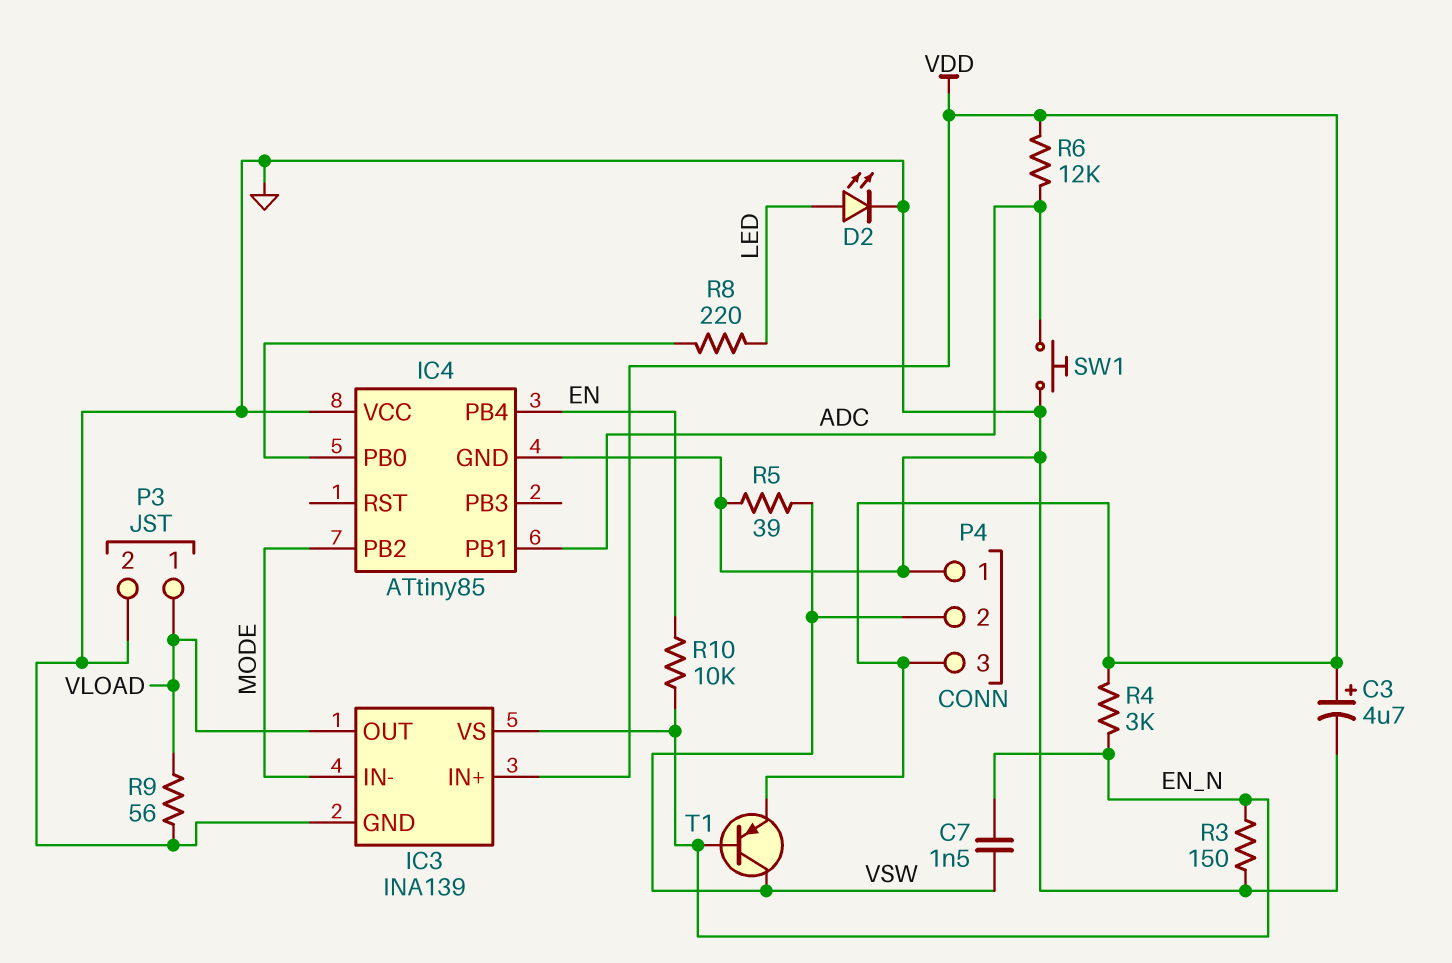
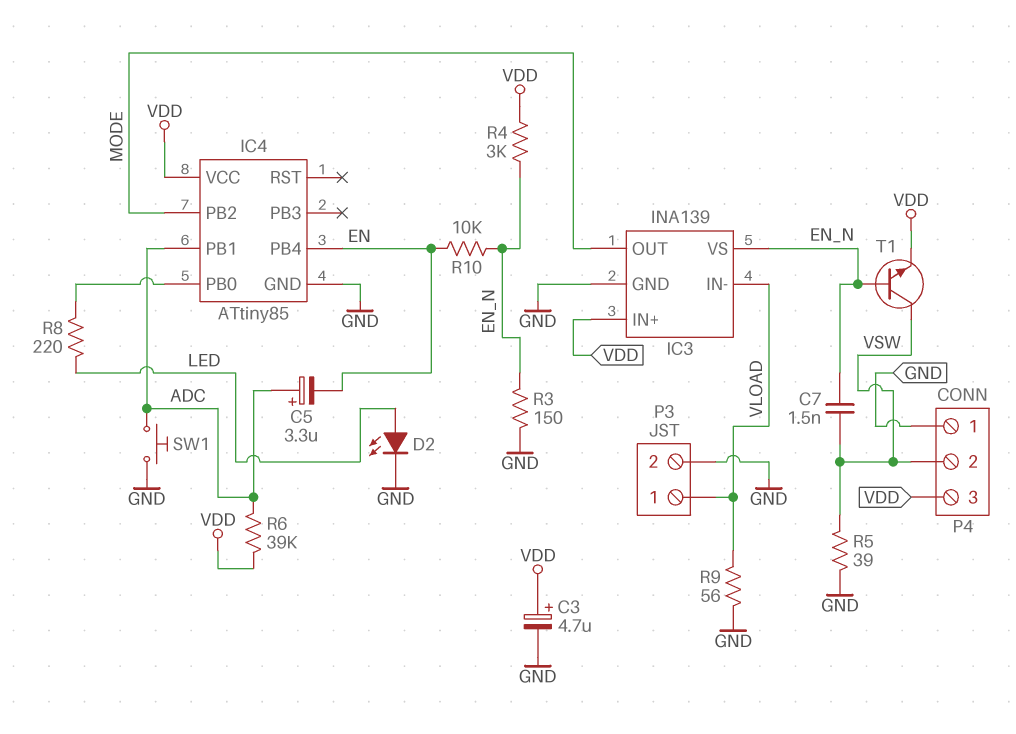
C5: none -> 3.3uF (plus ADC, minus EN)
IC3 pin IN-: MODE -> VLOAD
IC3 pin OUT: VLOAD -> MODE
IC4 pin VCC: GND -> VDD
R6: 12k (ADC, VDD) -> 39k (ADC, VDD)
T1: PNP (B EN_N, C VSW, E VDD) -> NPN (B EN_N, C VSW, E VDD)

